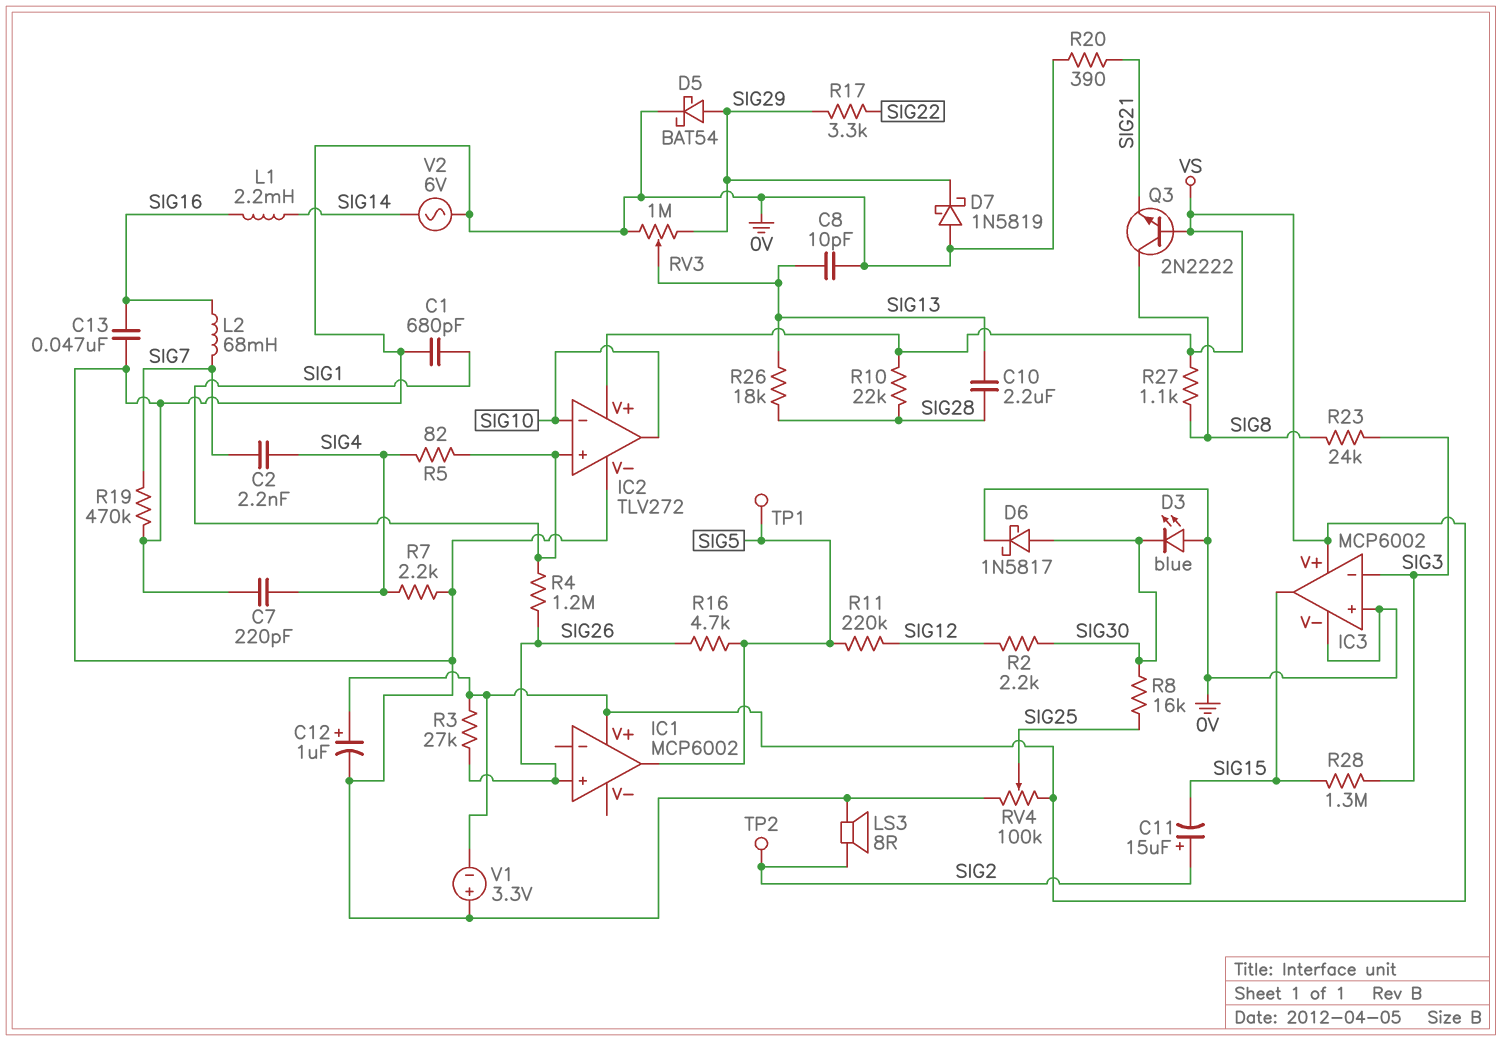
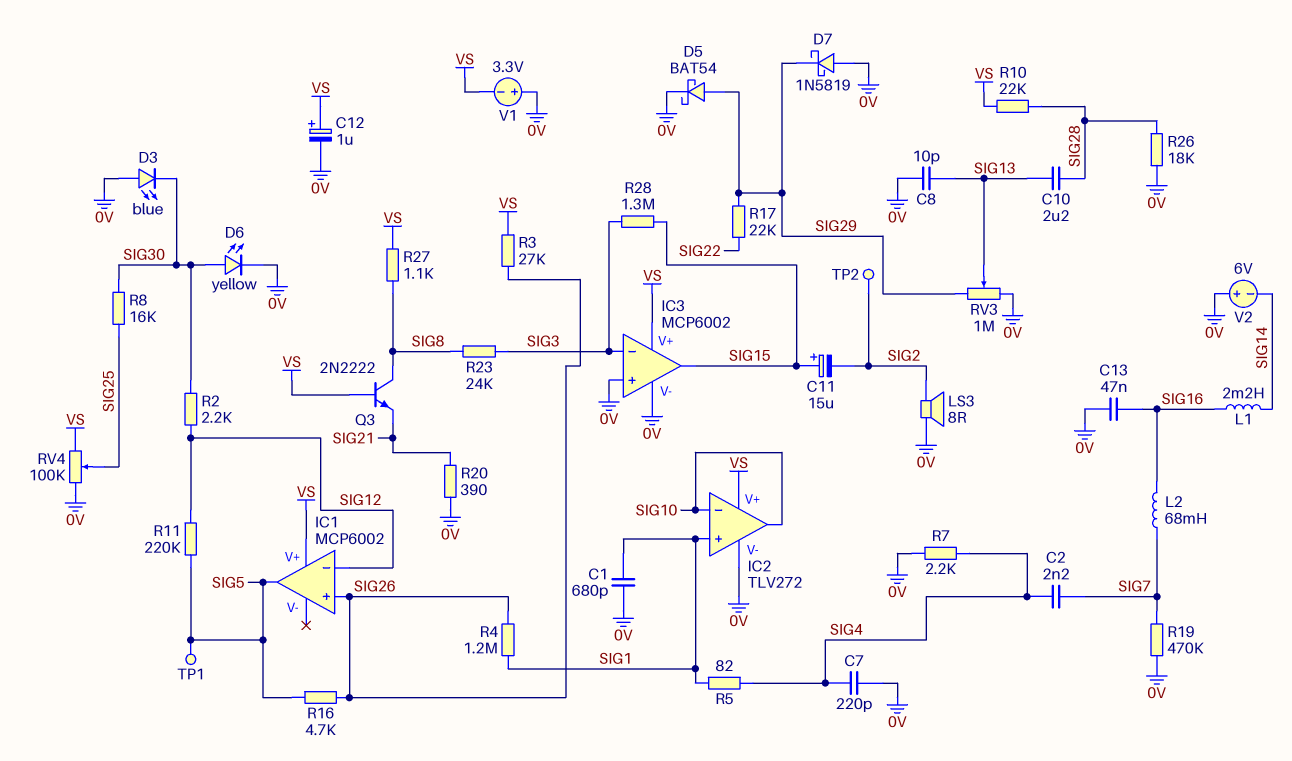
C11: 15uF (plus SIG2, minus SIG15) -> 15uF (plus SIG15, minus SIG2)
D6: schottky 1N5817 (A SIG30, K 0V) -> LED yellow (A SIG30, K 0V)
IC1 pin in-: none -> SIG12
R17: 3.3k (SIG22, SIG29) -> 22k (SIG22, SIG29)
R26: 18k (SIG13, SIG28) -> 18k (0V, SIG28)
V2: AC 6V (0V, SIG14) -> 6V (plus 0V, minus SIG14)

